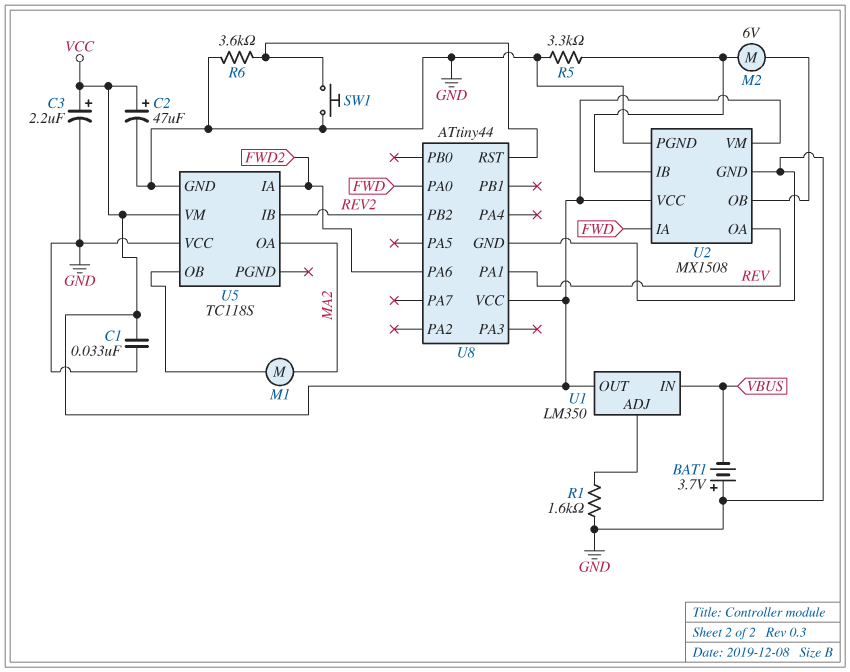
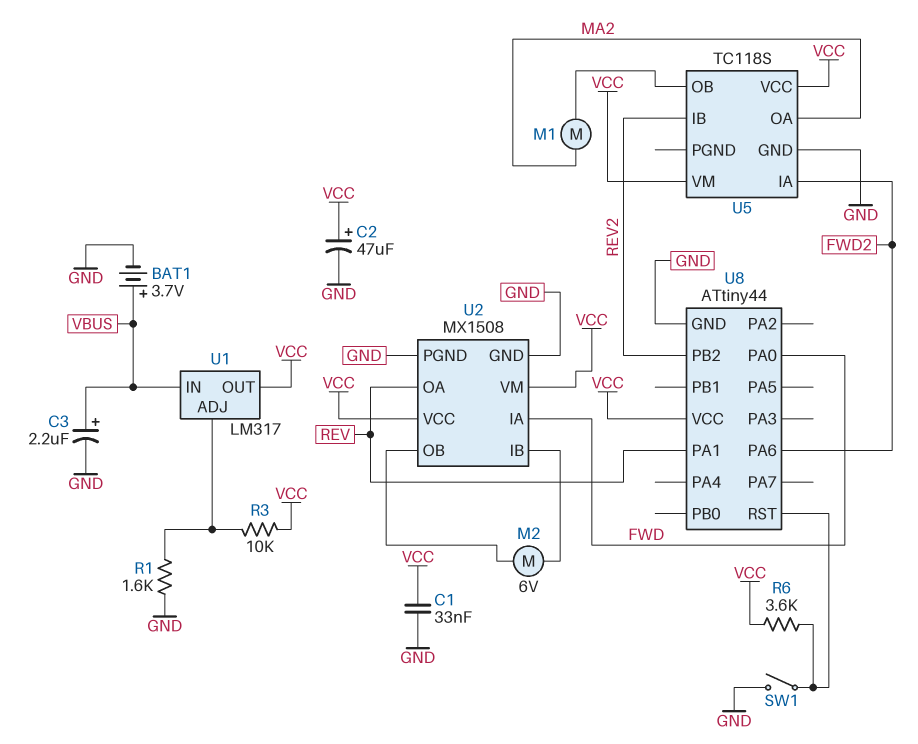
BAT1: 3.7V (plus GND, minus VBUS) -> 3.7V (plus VBUS, minus GND)
C3: 2.2uF (plus VCC, minus GND) -> 2.2uF (plus VBUS, minus GND)
R3: none -> 10k (U1/ADJ, VCC)
R5: 3.3k (GND, U2/IB) -> none
R6: 3.6k (GND, U8/RST) -> 3.6k (U8/RST, VCC)
SW1: button (GND, U8/RST) -> switch (GND, U8/RST)
U1: LM350 -> LM317
U5 pin VCC: GND -> VCC

